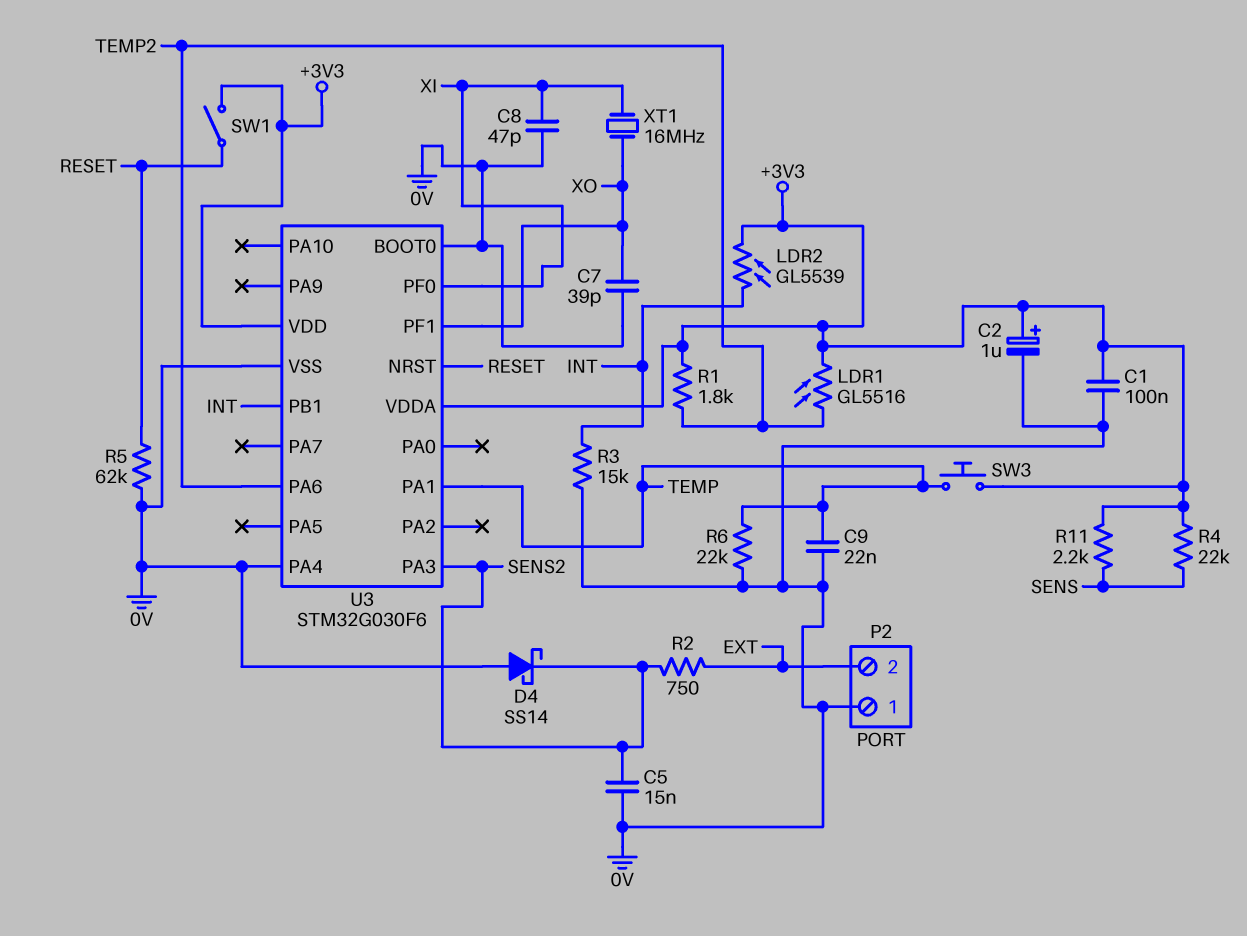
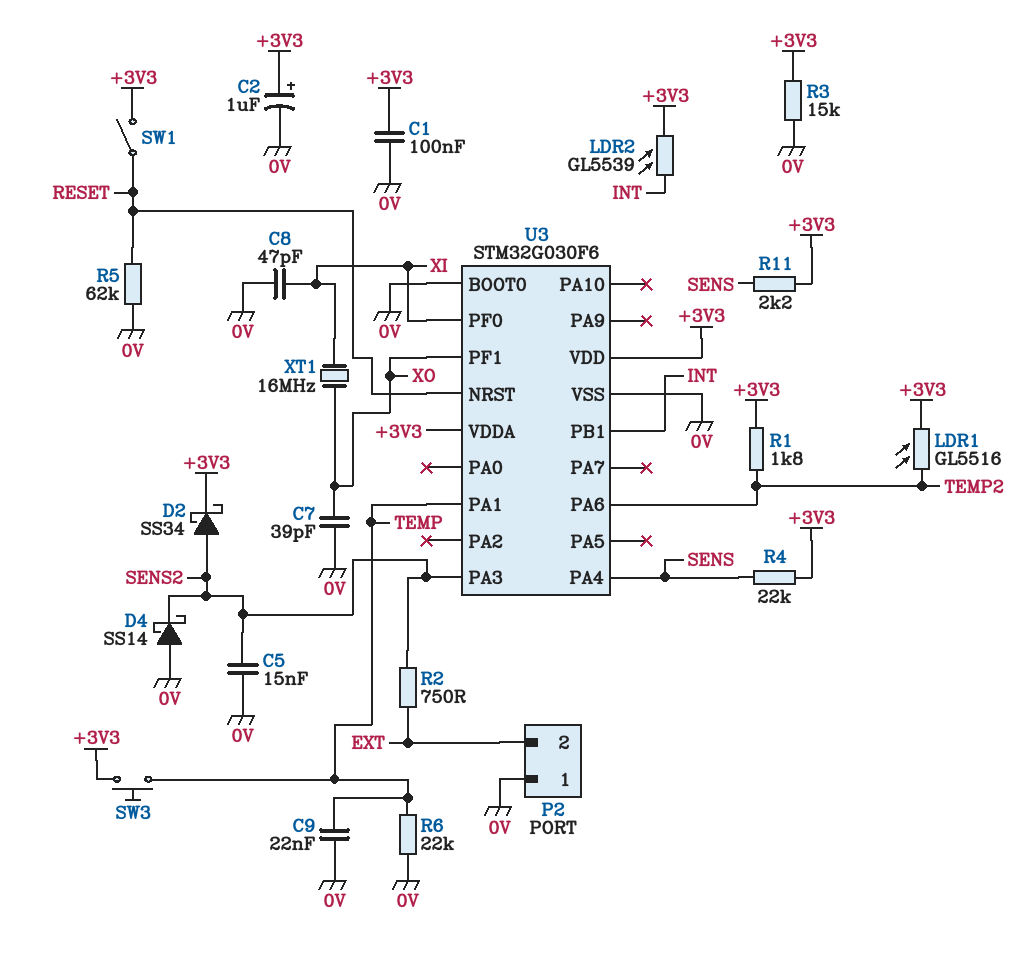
D2: none -> schottky SS34 (A SENS2, K +3V3)
R3: 15k (0V, INT) -> 15k (+3V3, 0V)
U3 pin PA4: 0V -> SENS

